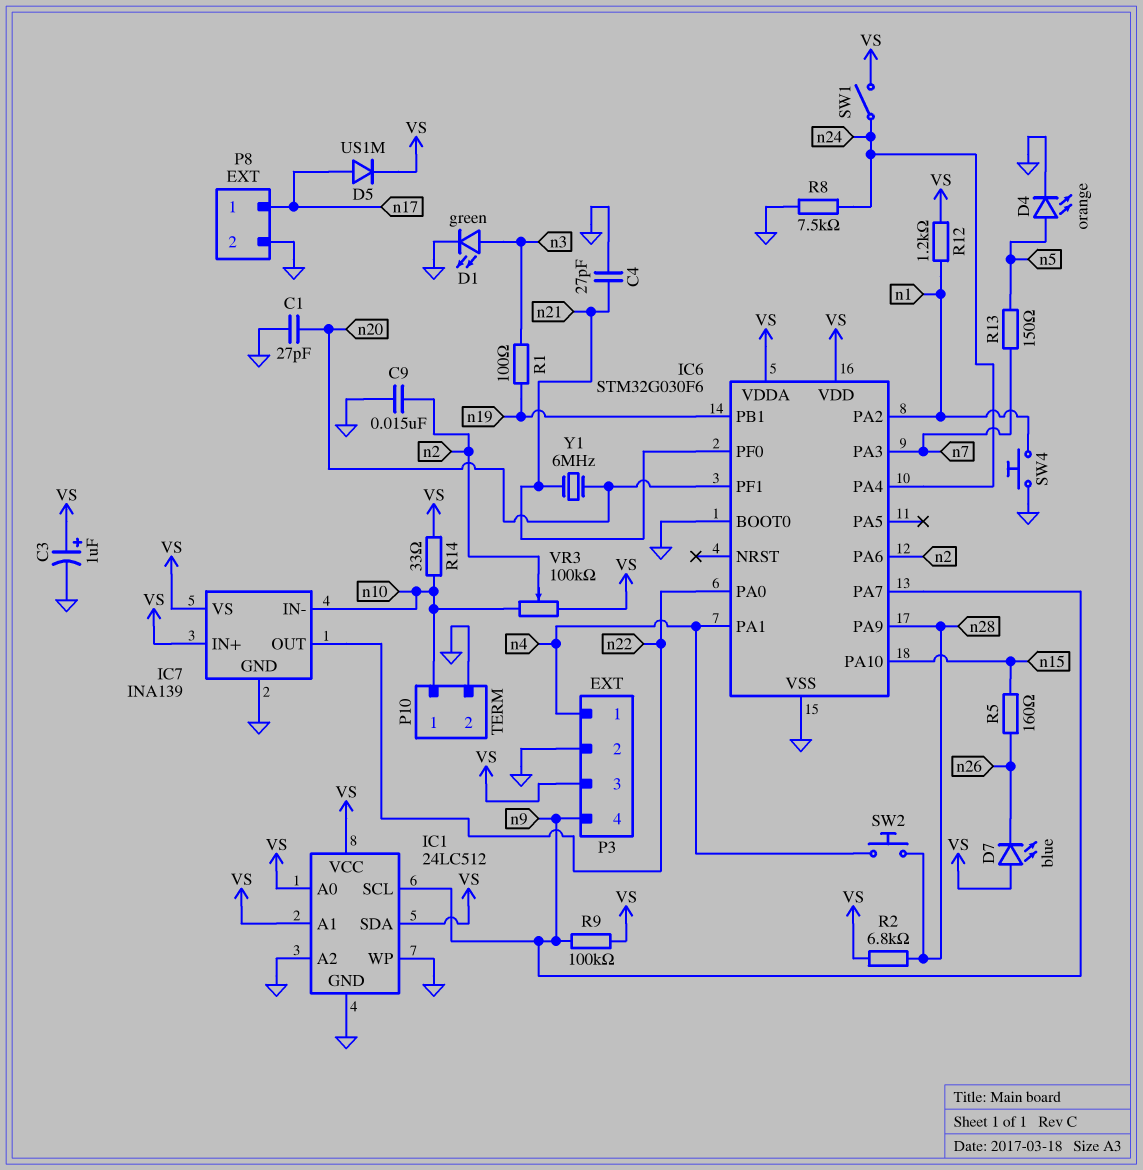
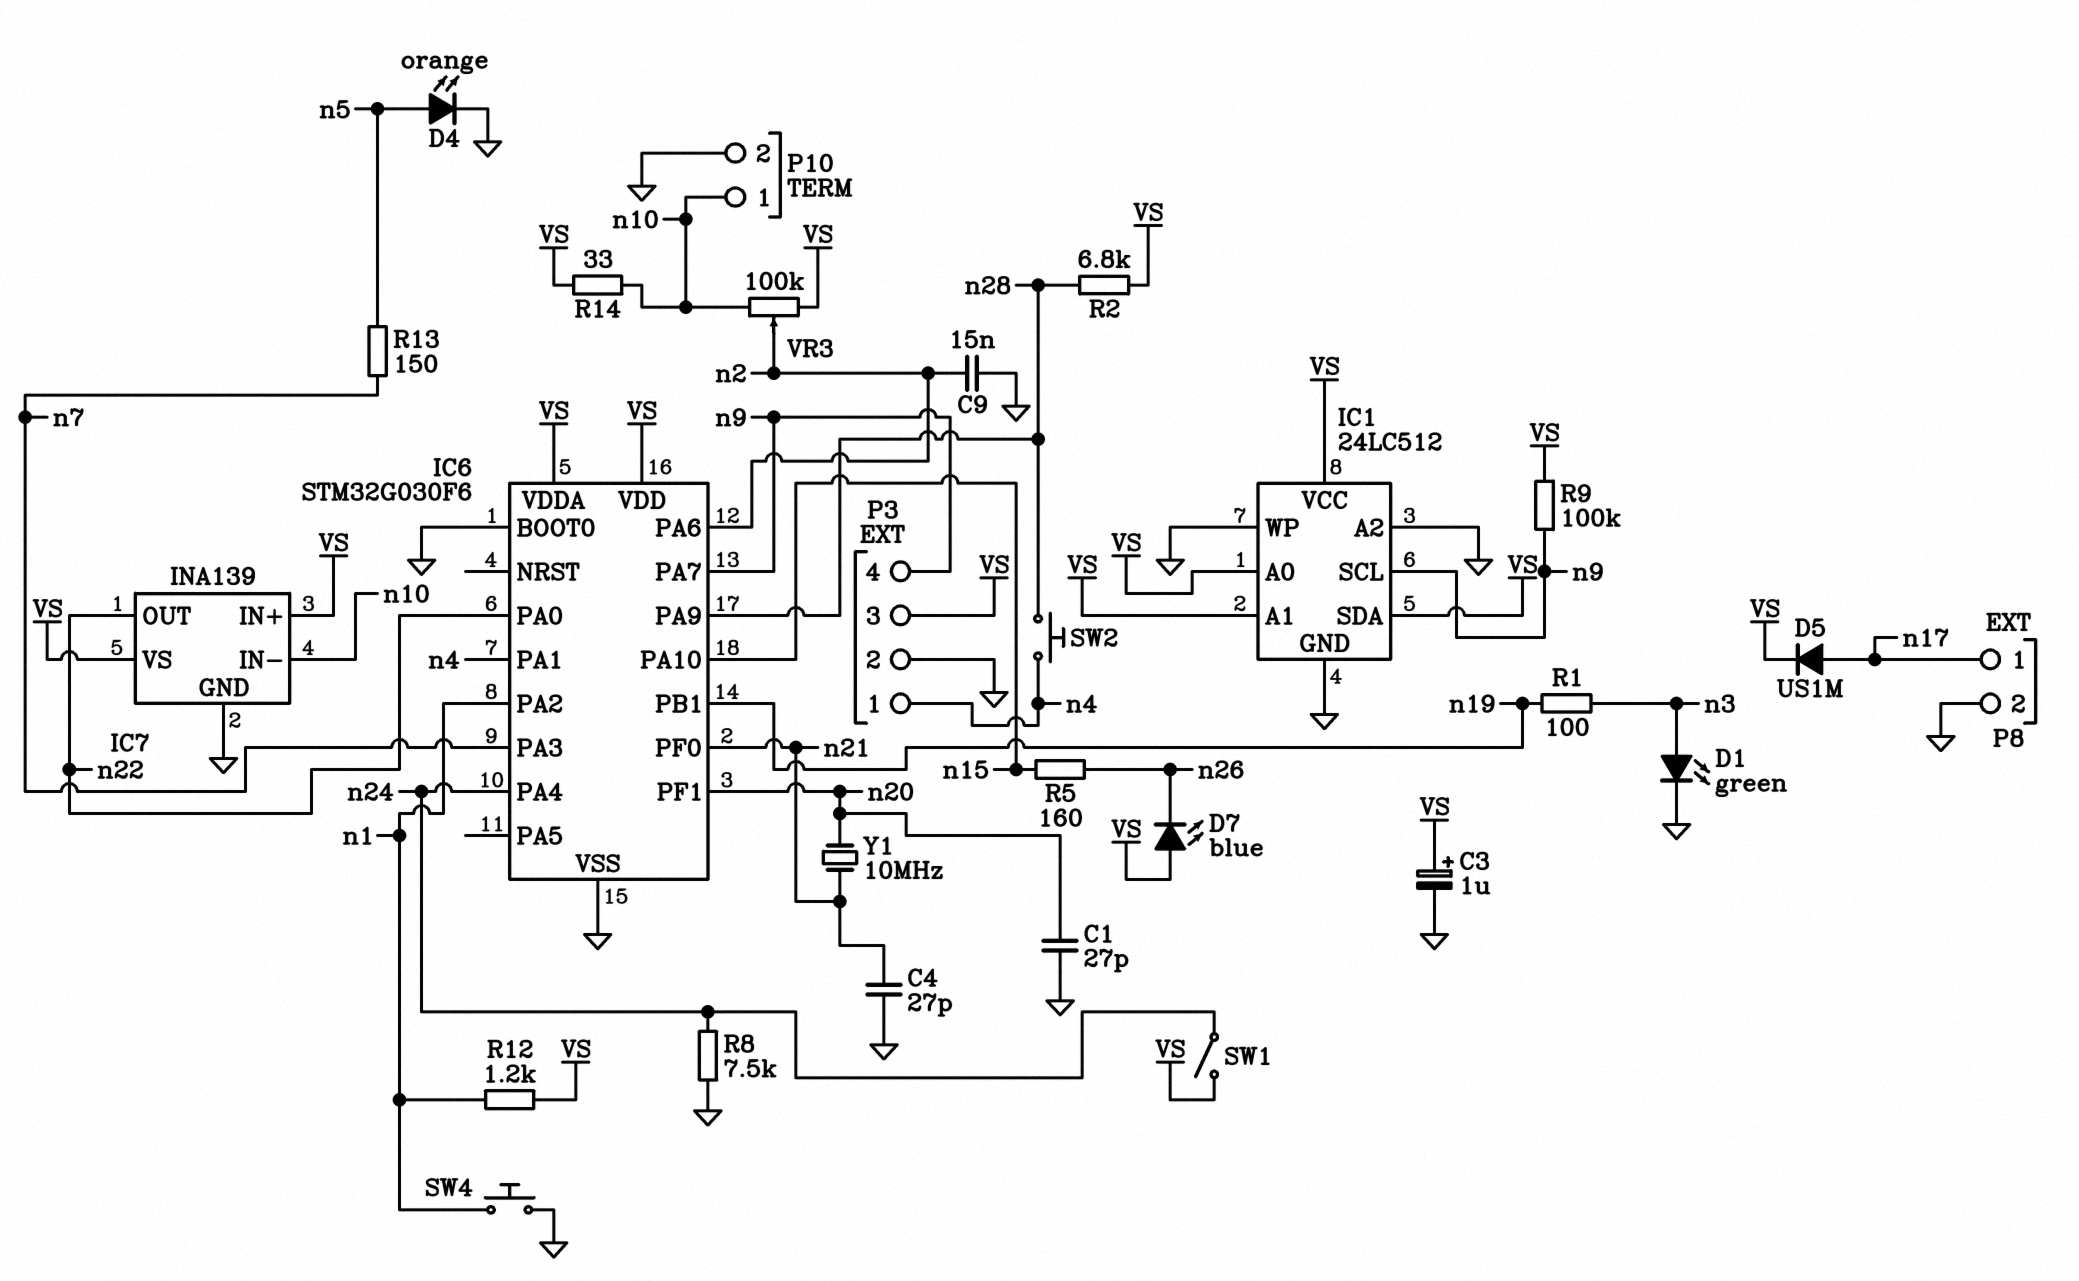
Y1: 6MHz (n20, n21) -> 10MHz (n20, n21)

